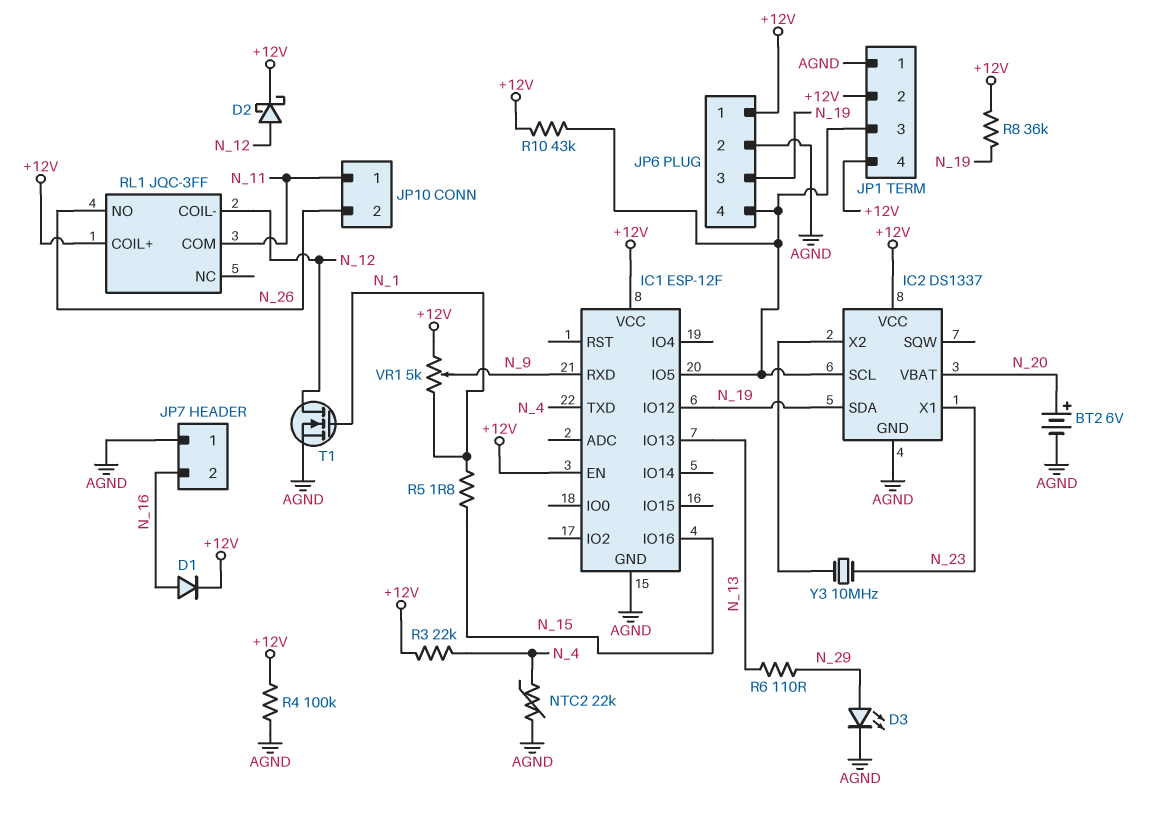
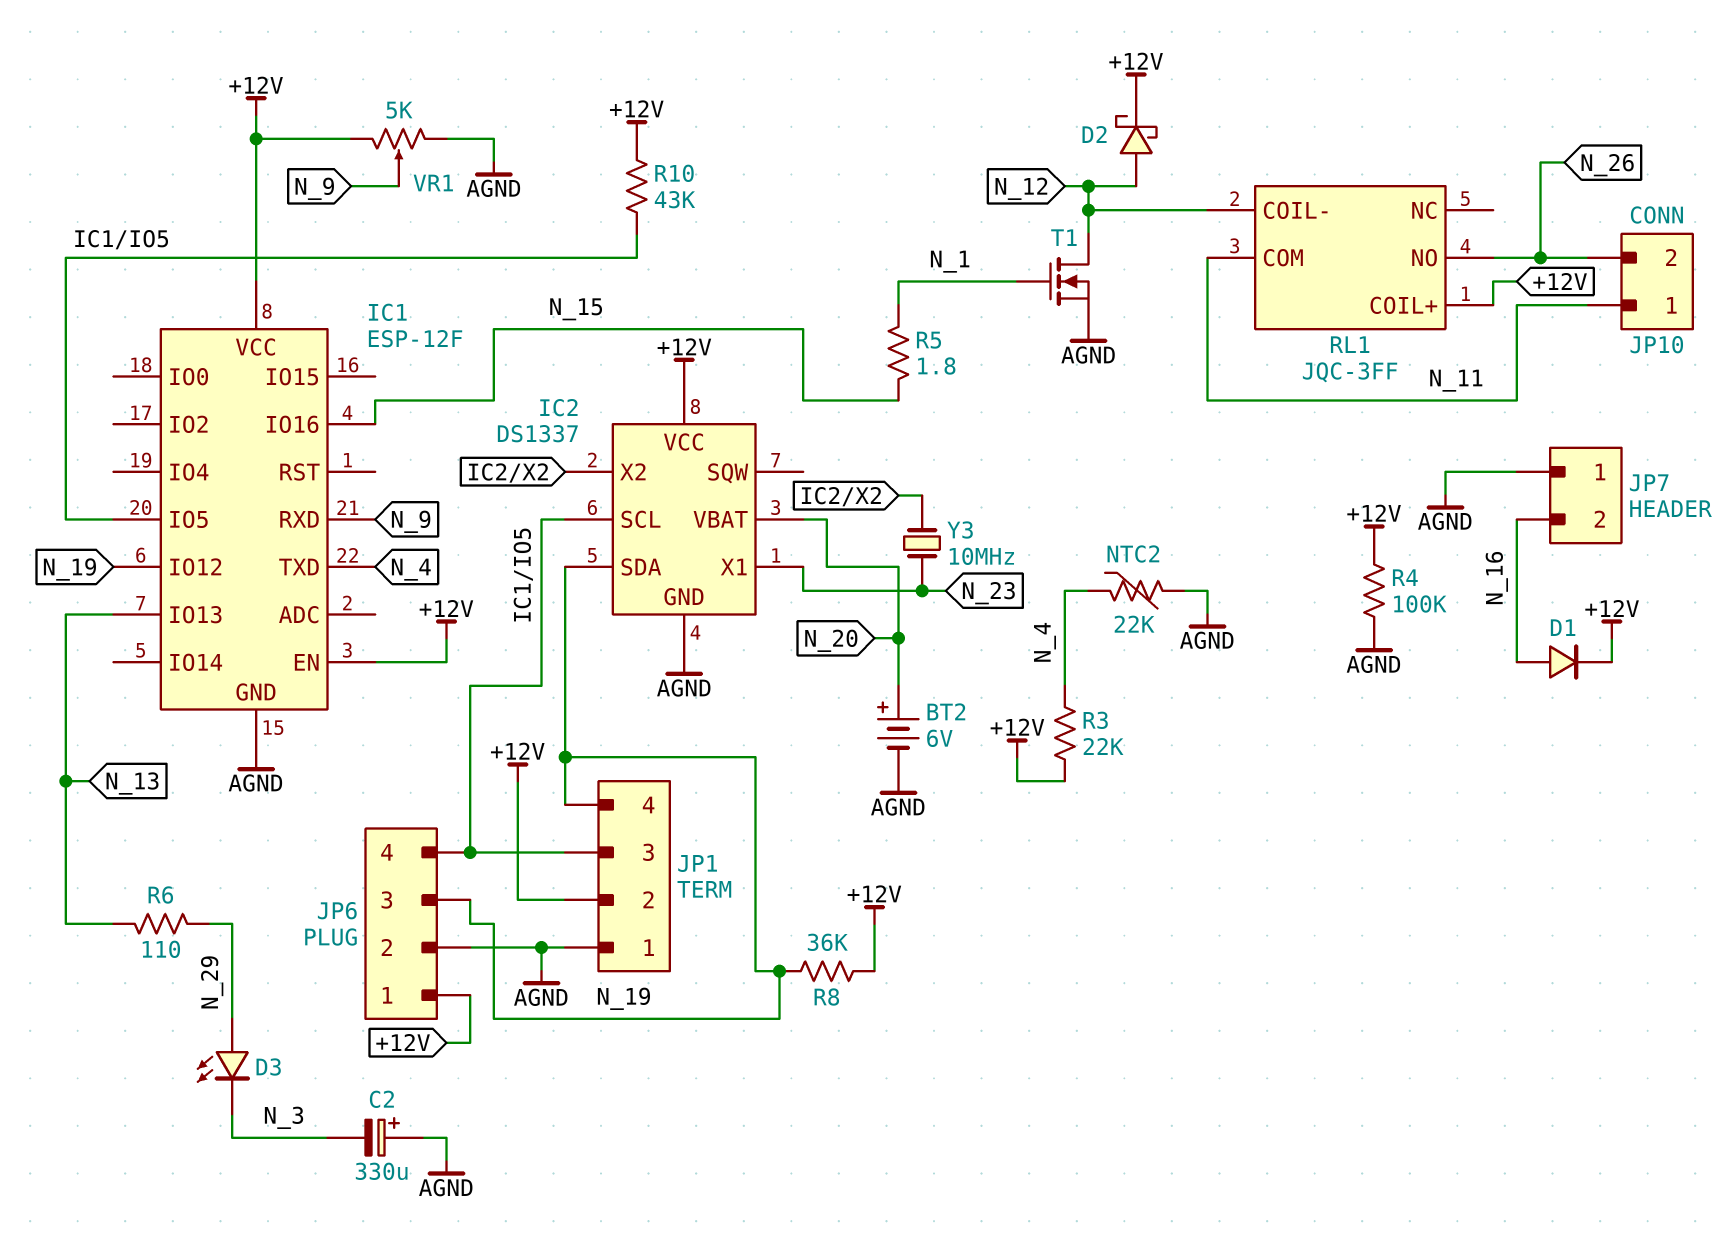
C2: none -> 330uF (plus AGND, minus N_3)
D3: LED (A N_29, K AGND) -> LED (A N_29, K N_3)
JP1 pin 4: +12V -> N_19
VR1: 5k (+12V, N_1, wiper N_9) -> 5k (+12V, AGND, wiper N_9)

